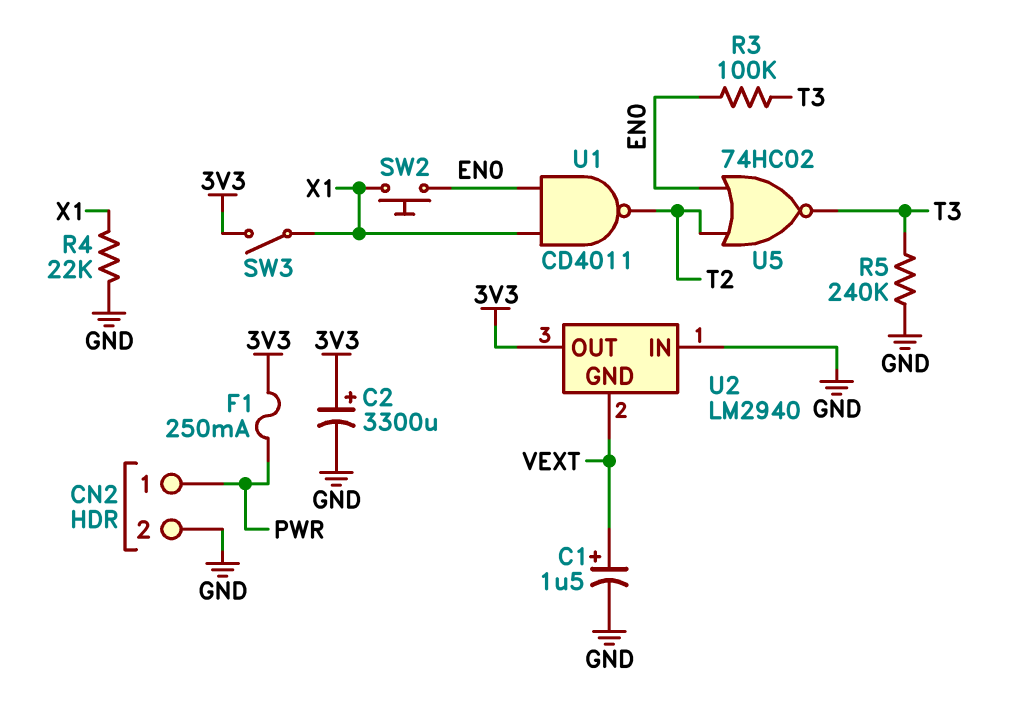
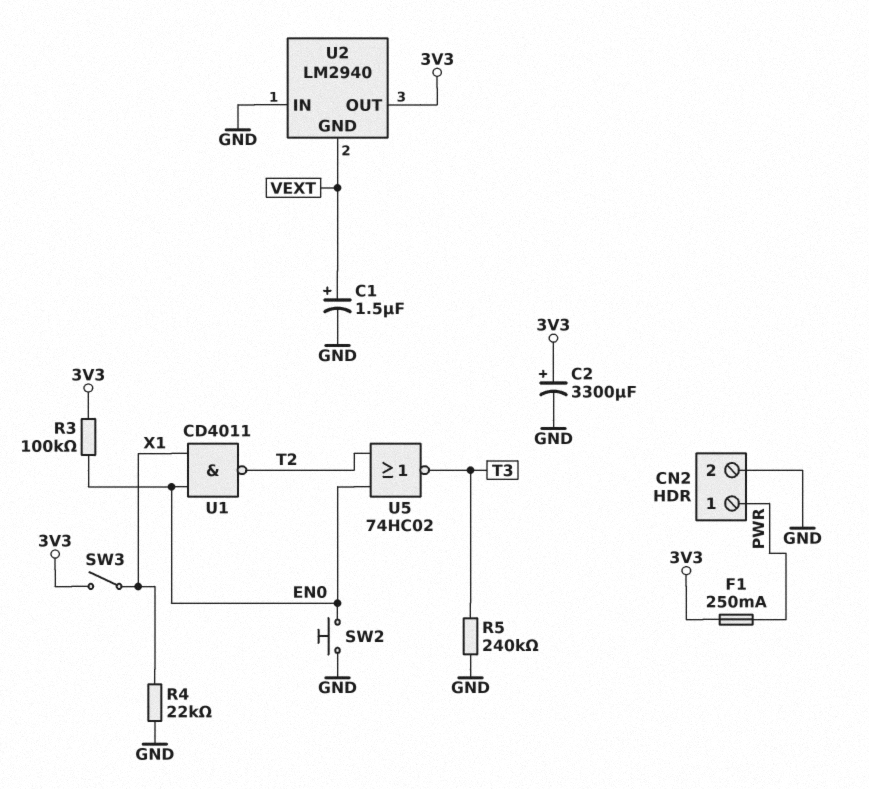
R3: 100k (EN0, T3) -> 100k (3V3, EN0)
SW2: button (EN0, X1) -> button (EN0, GND)

